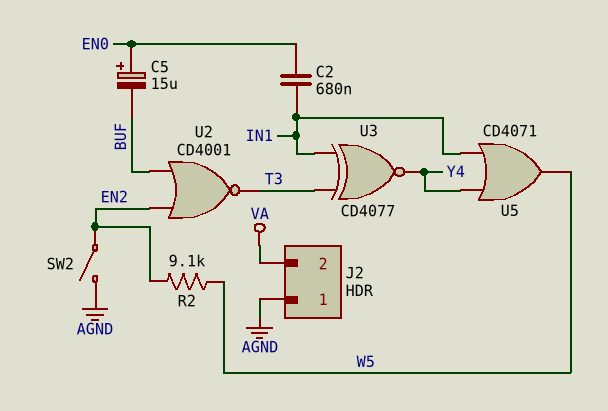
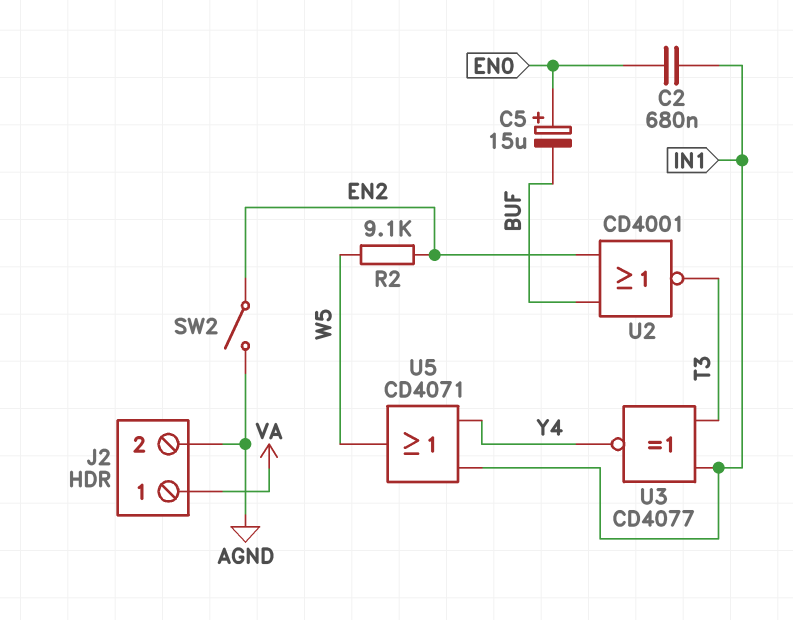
J2 pin 1: AGND -> VA
J2 pin 2: VA -> AGND

